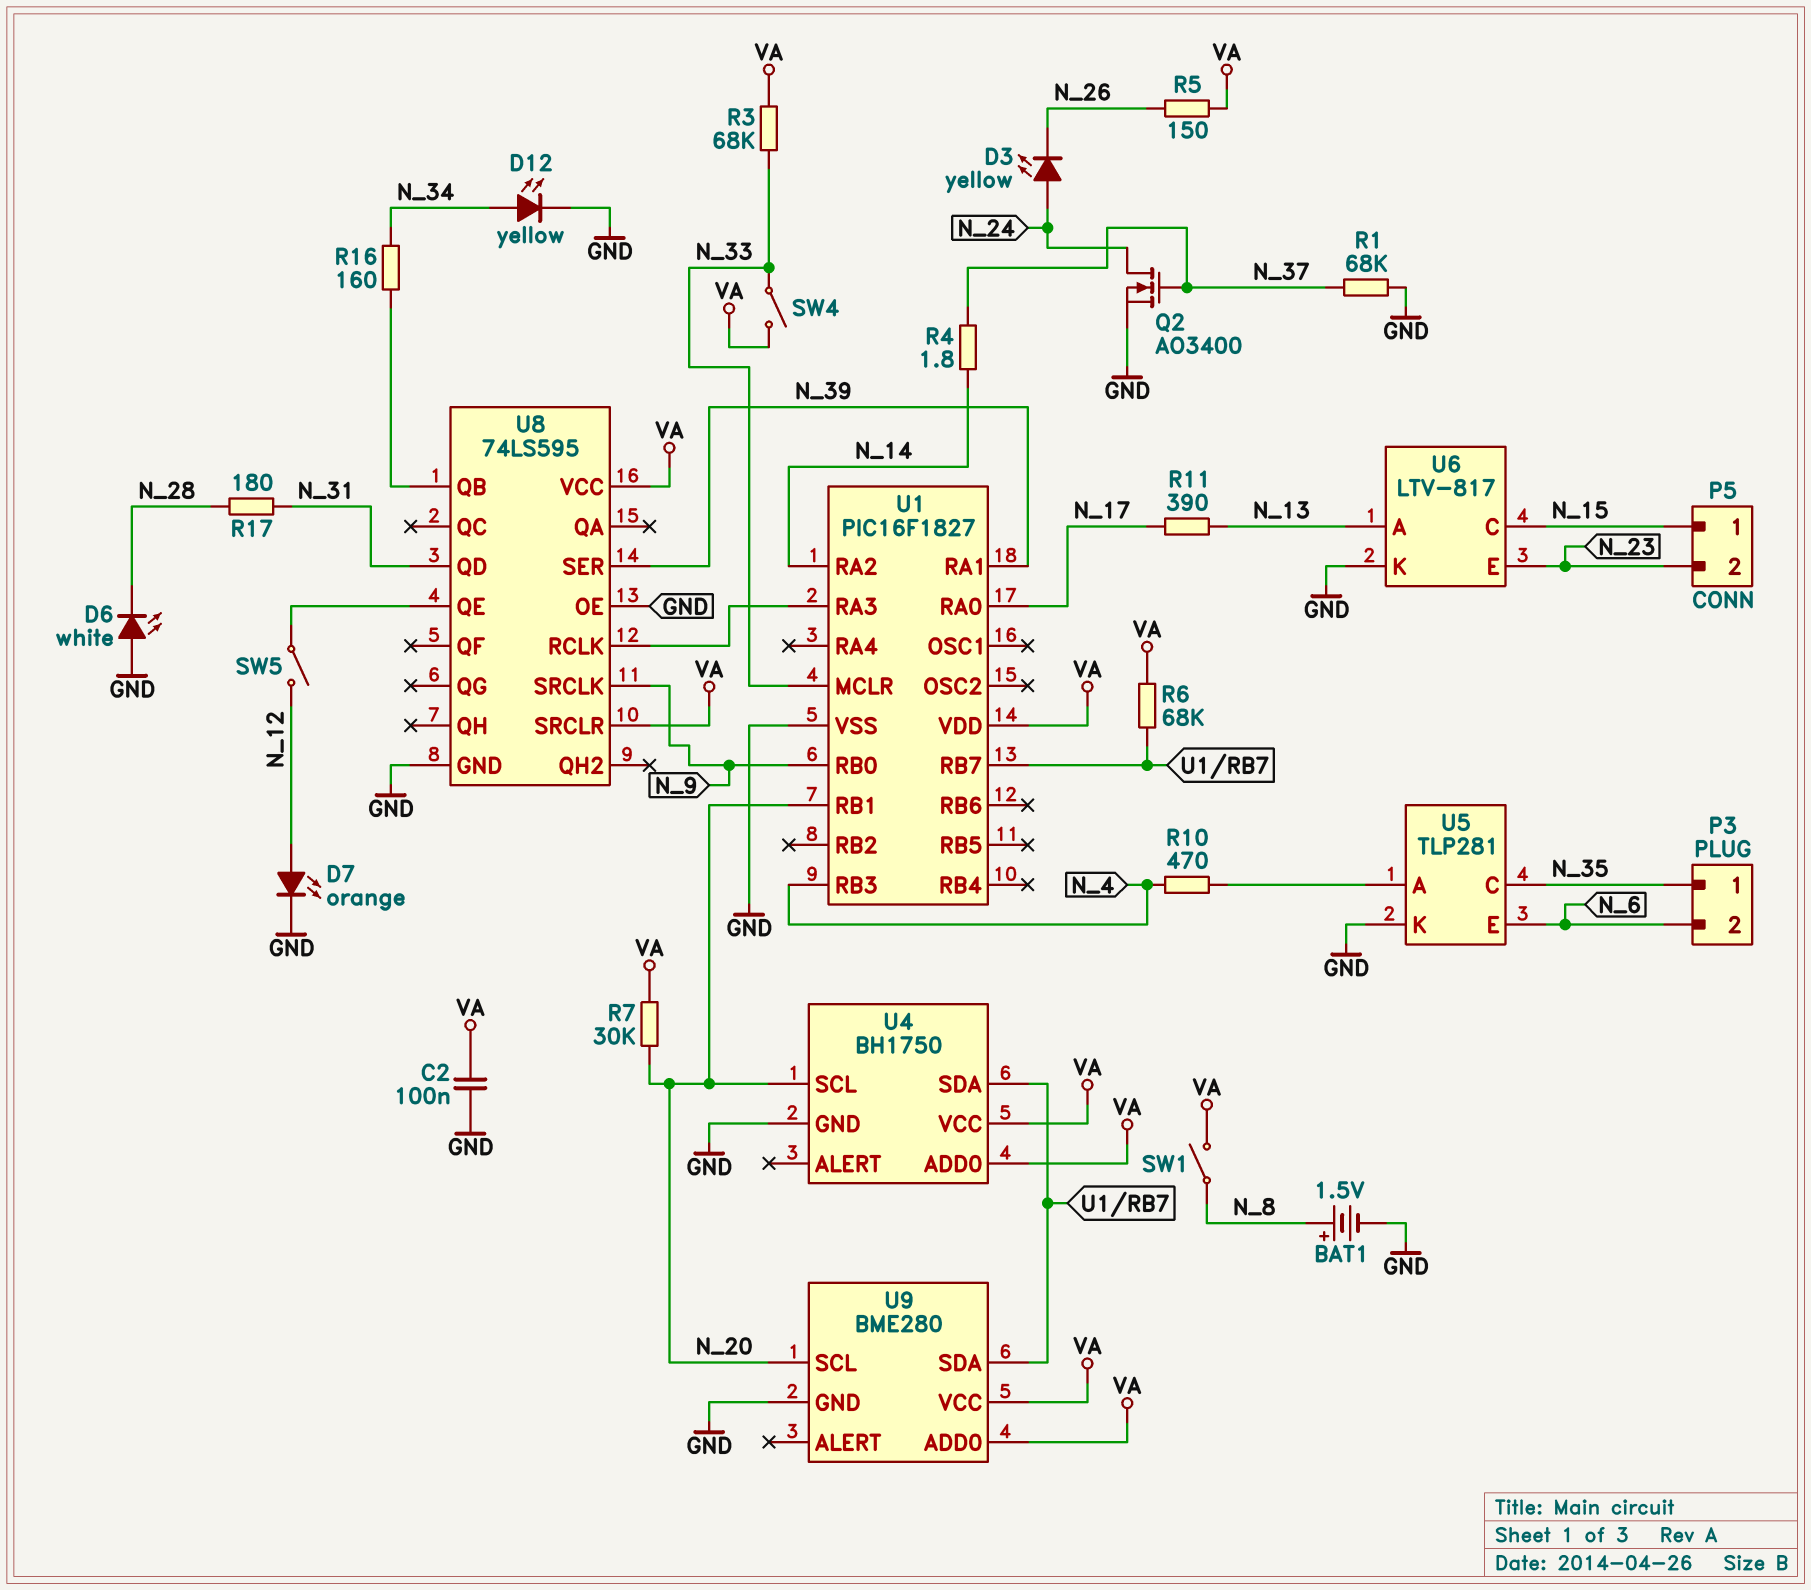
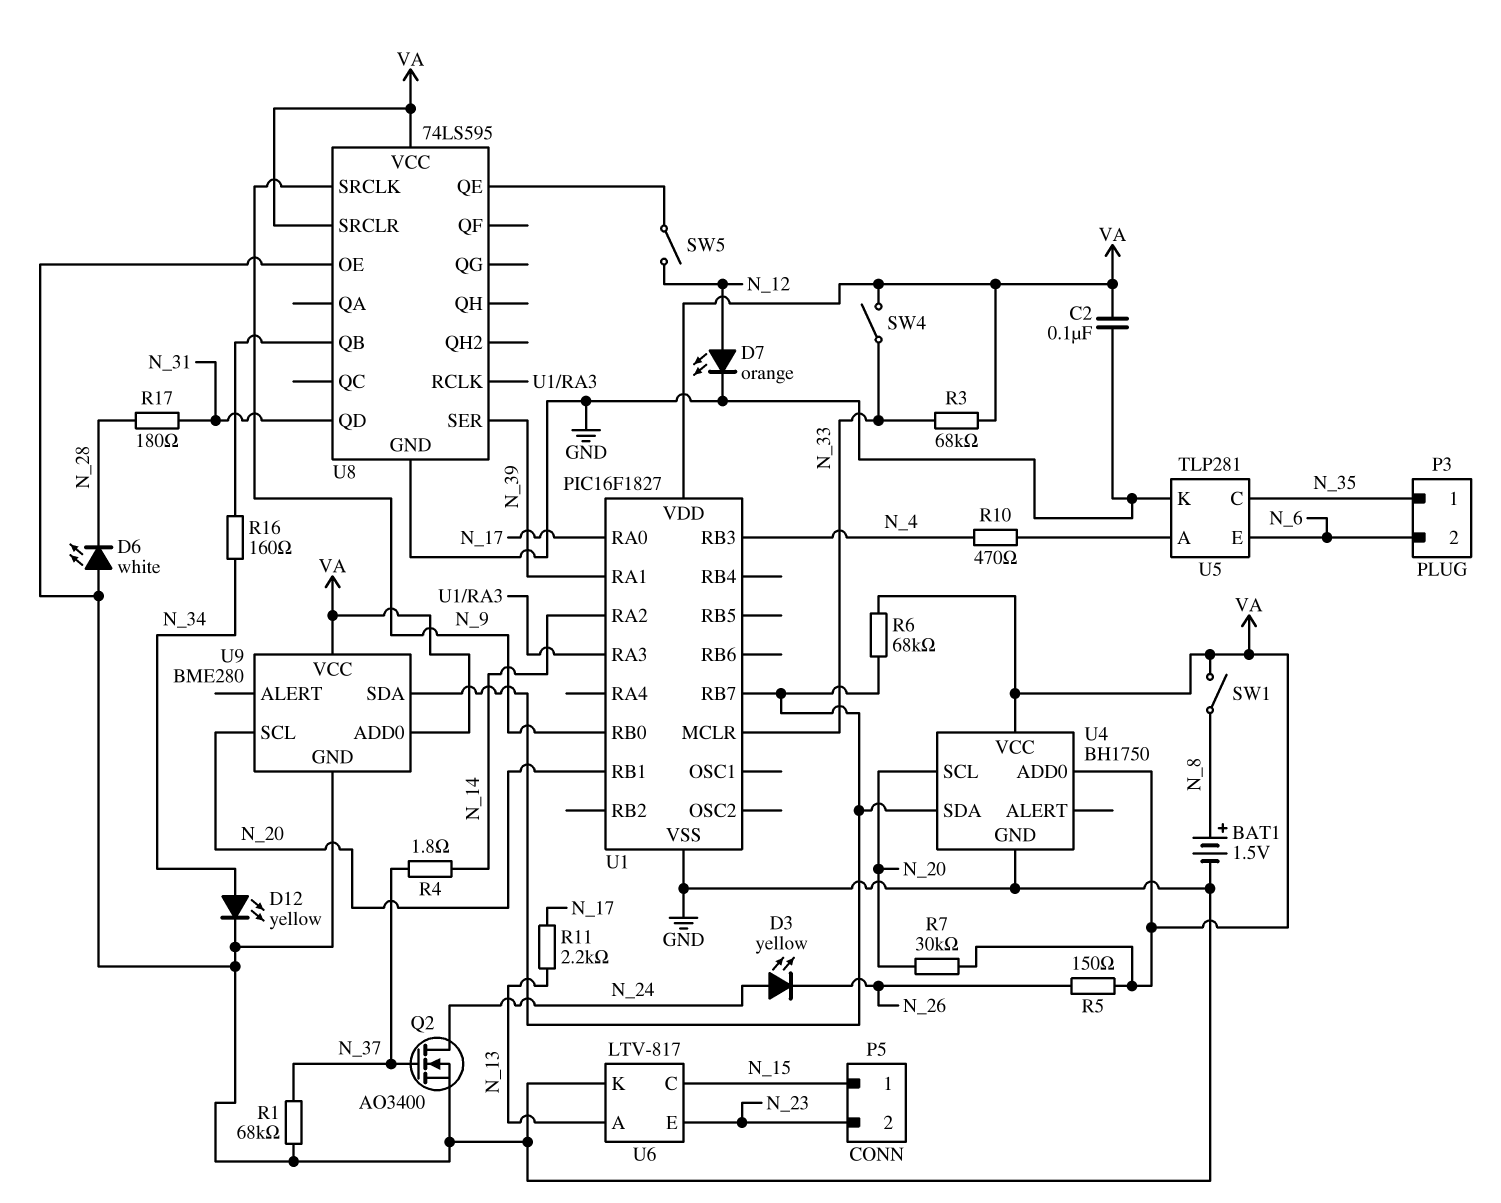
R11: 390 (N_13, N_17) -> 2.2k (N_13, N_17)

